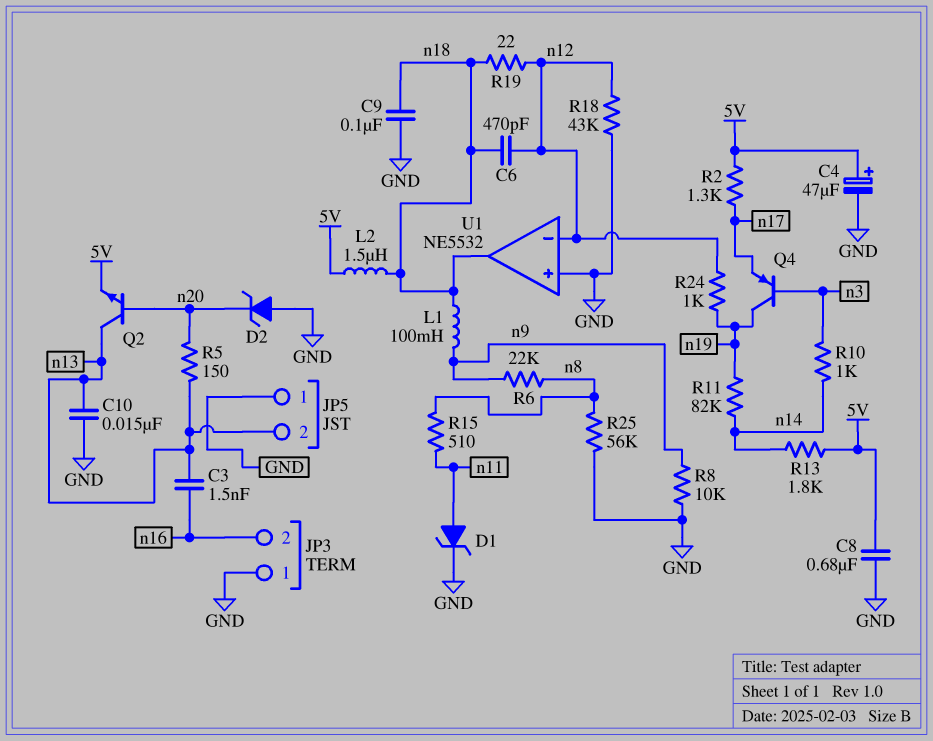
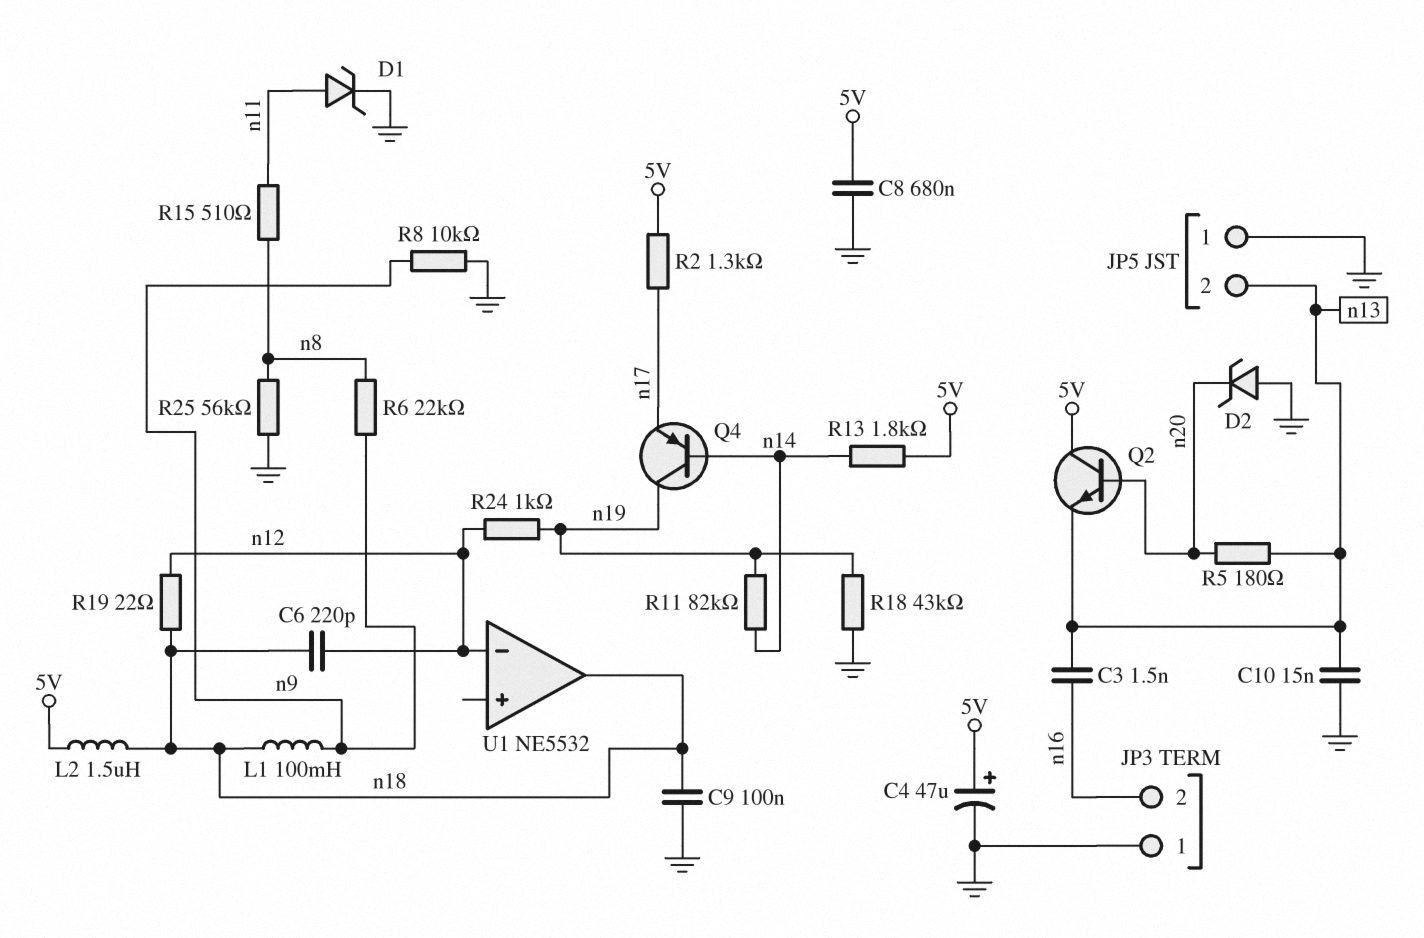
C6: 470pF (n12, n18) -> 220pF (n12, n18)
Q2: NPN (B n20, C n13, E 5V) -> NPN (B n20, C 5V, E n13)
Q4: PNP (B n3, C n19, E n17) -> PNP (B n14, C n19, E n17)
R5: 150 (n13, n20) -> 180 (n13, n20)
R10: 1k (n3, n14) -> none
R18: 43k (GND, n12) -> 43k (GND, n19)
U1 pin in+: GND -> none

